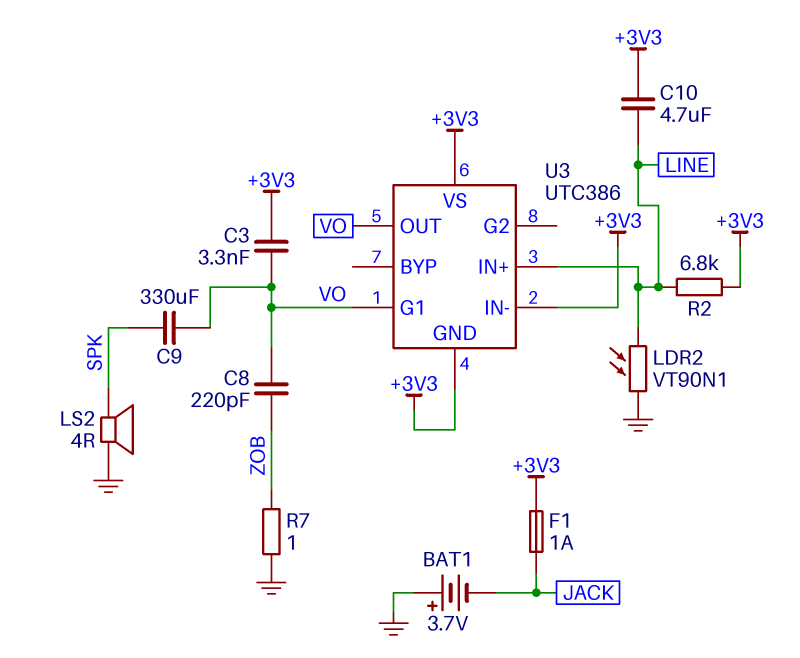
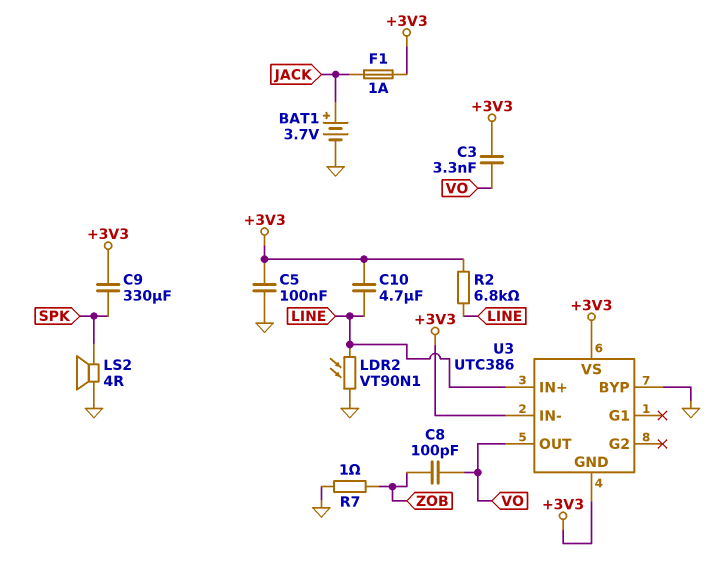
BAT1: 3.7V (plus GND, minus JACK) -> 3.7V (plus JACK, minus GND)
C5: none -> 100nF (+3V3, GND)
C8: 220pF (VO, ZOB) -> 100pF (VO, ZOB)
C9: 330uF (SPK, VO) -> 330uF (+3V3, SPK)
U3 pin BYP: none -> GND
U3 pin G1: VO -> none

